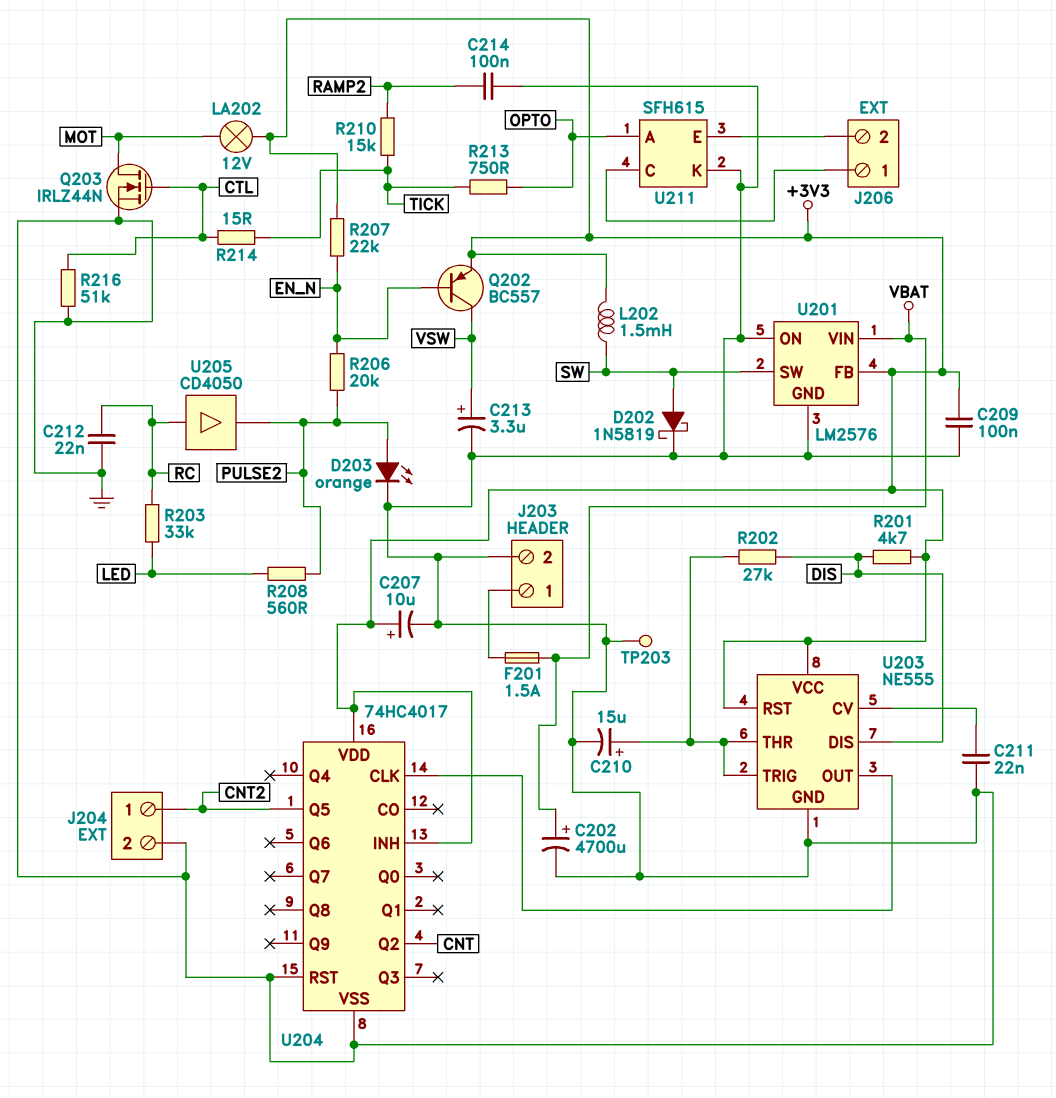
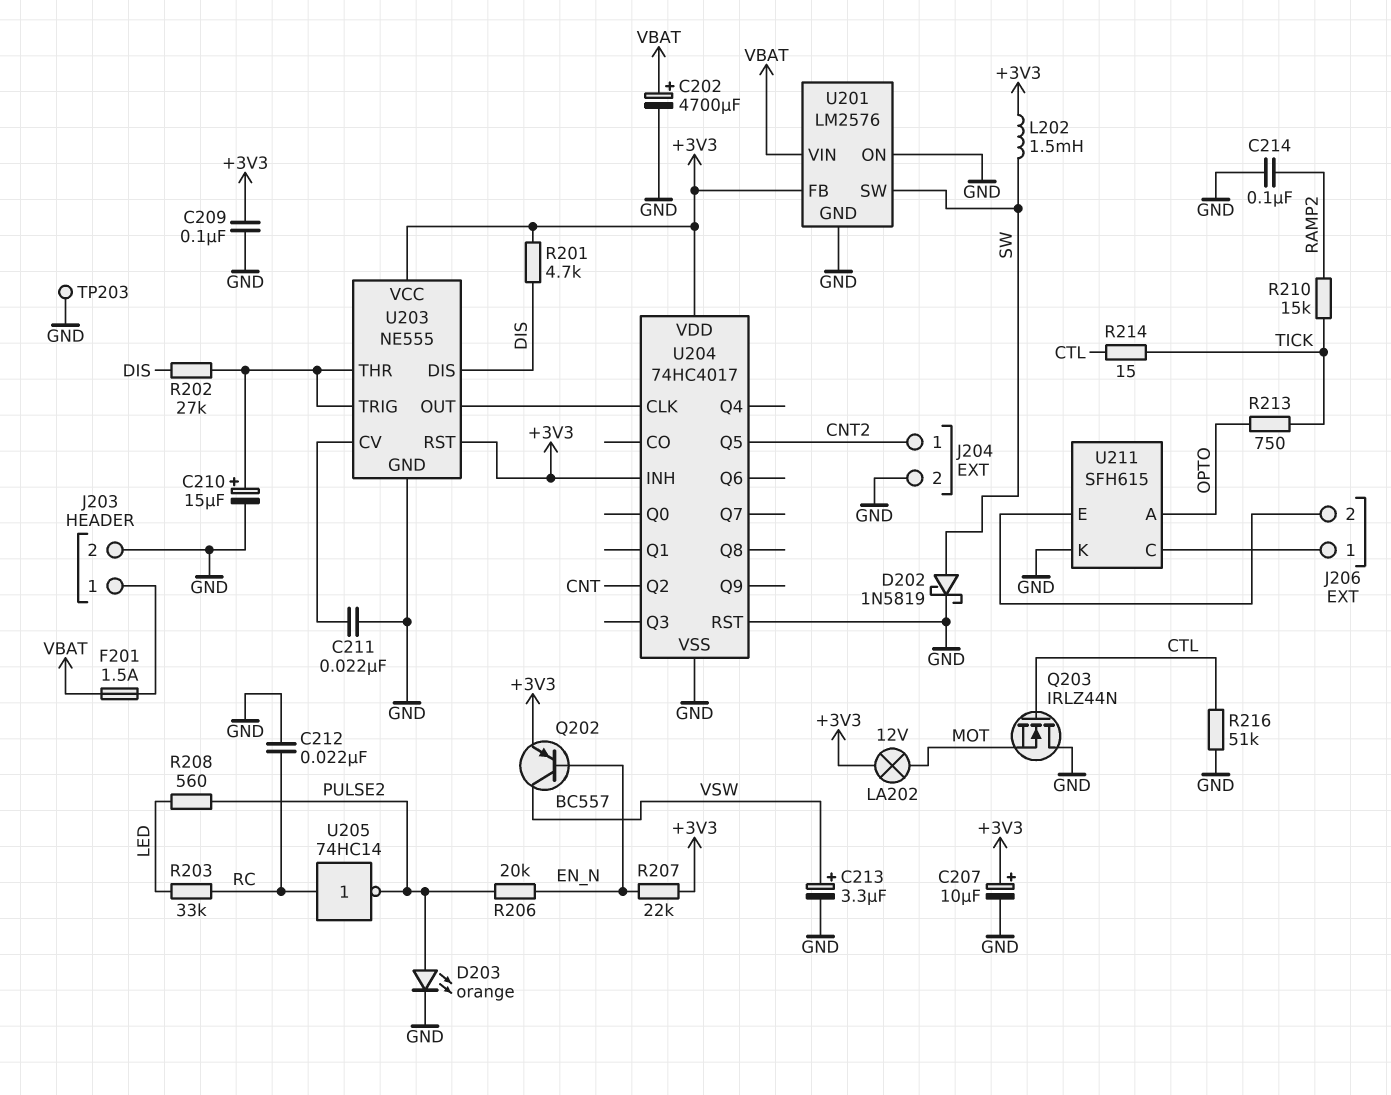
Q203: NMOS IRLZ44N (G CTL, D MOT, S GND) -> NMOS IRLZ44N (G CTL, D GND, S MOT)
U205: buffer CD4050 (in RC, out PULSE2) -> NOT 74HC14 (in RC, out PULSE2)

